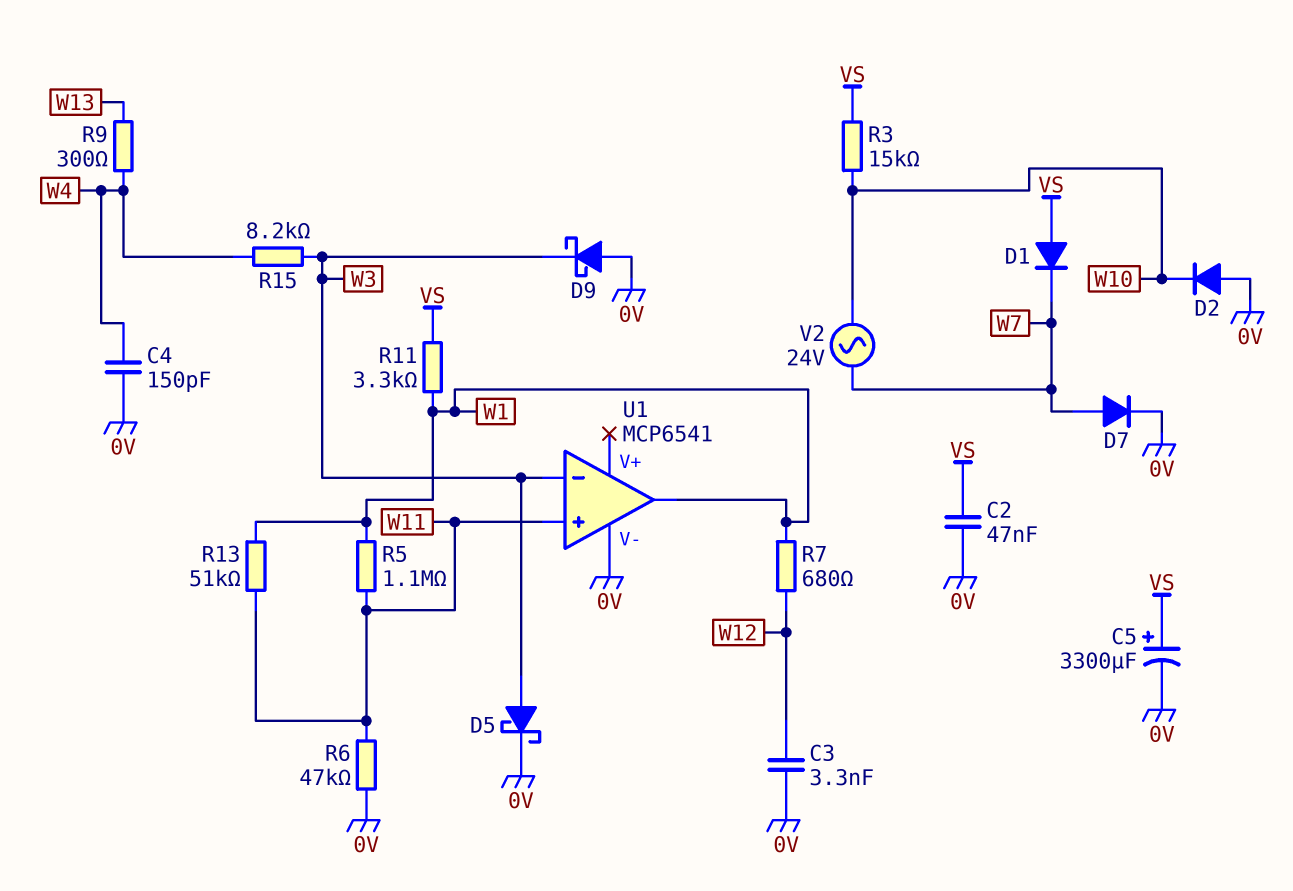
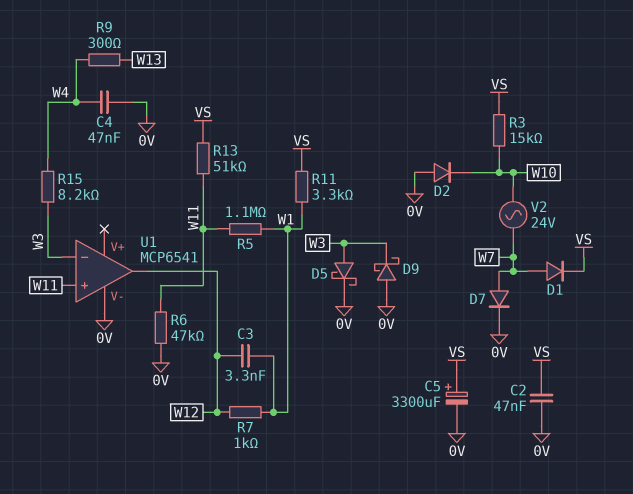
C3: 3.3nF (0V, W12) -> 3.3nF (W1, W12)
C4: 150pF (0V, W4) -> 47nF (0V, W4)
D1: diode (A VS, K W7) -> diode (A W7, K VS)
R7: 680 (W1, W12) -> 1k (W1, W12)
R13: 51k (W1, W11) -> 51k (VS, W11)
U1 pin out: W1 -> W12

